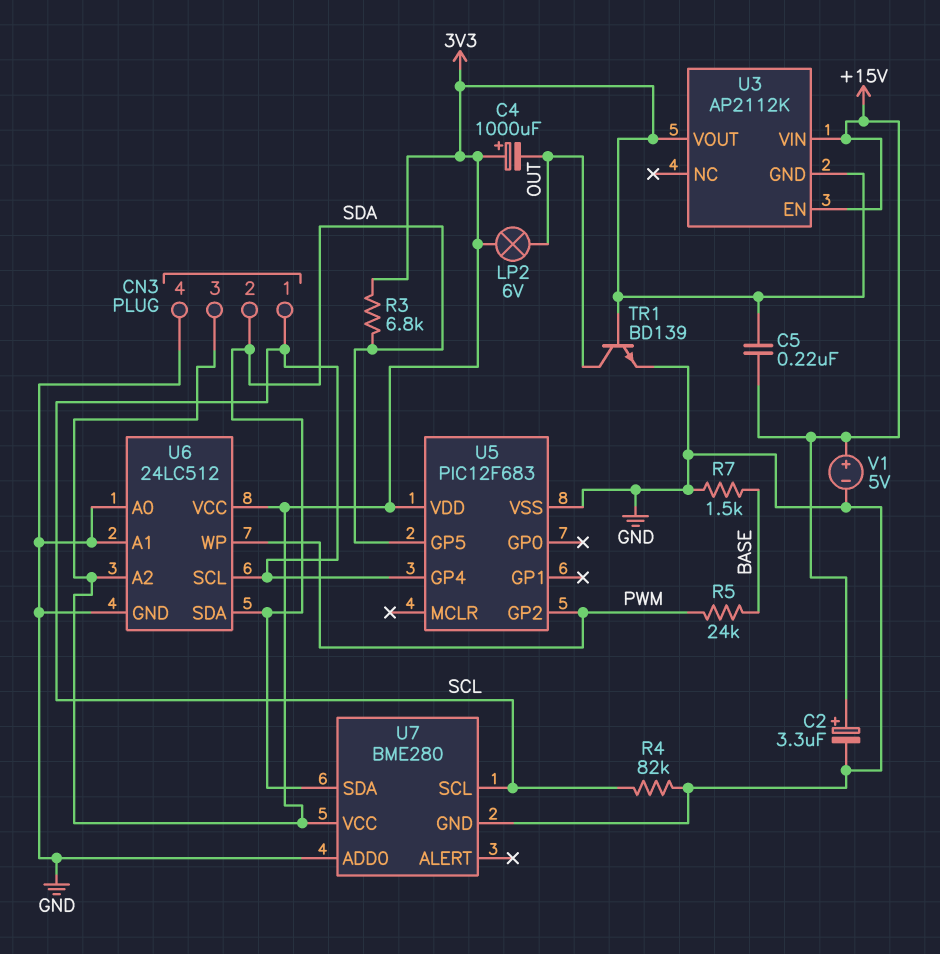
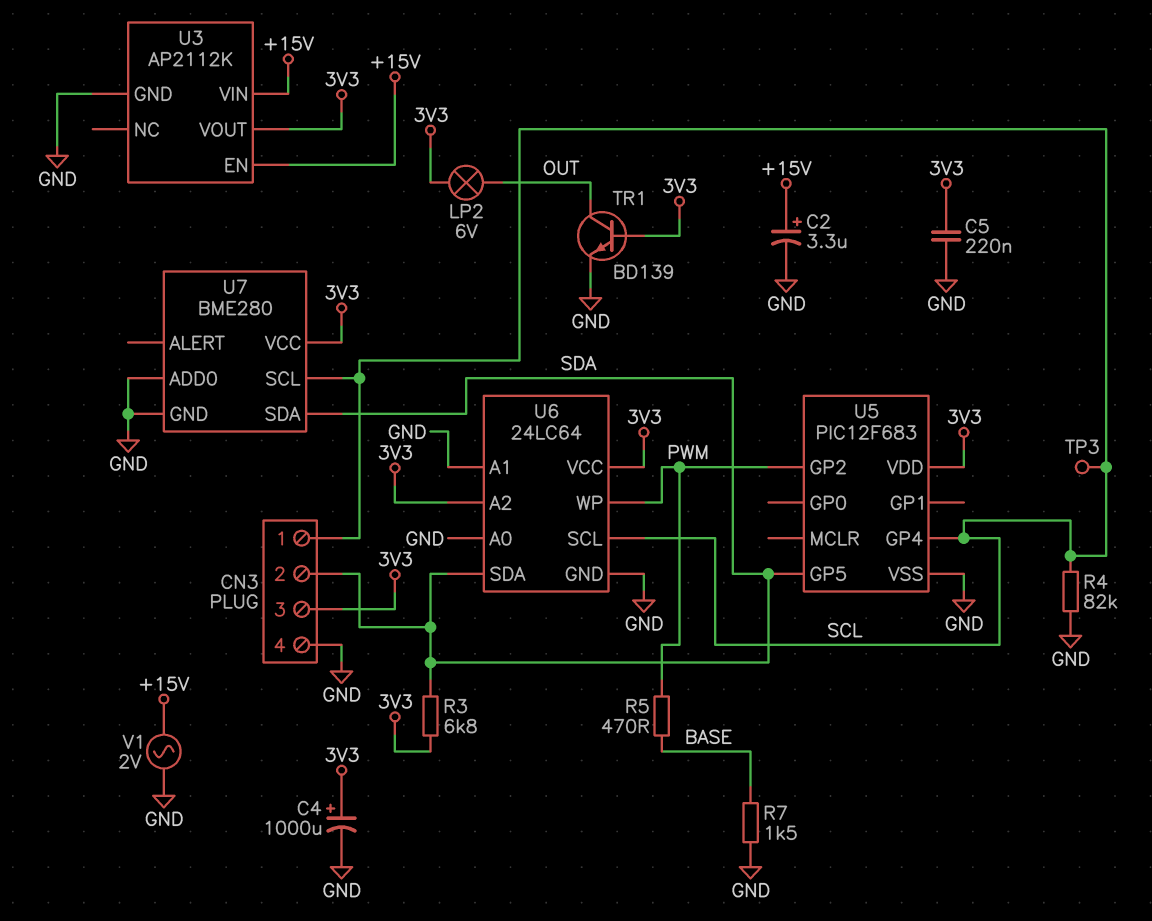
C4: 1000uF (plus 3V3, minus OUT) -> 1000uF (plus 3V3, minus GND)
C5: 220nF (+15V, 3V3) -> 220nF (3V3, GND)
R5: 24k (BASE, PWM) -> 470 (BASE, PWM)
TP3: none -> test point (SCL)
U3 pin GND: 3V3 -> GND
U6: 24LC512 -> 24LC64
V1: 5V (plus +15V, minus GND) -> AC 2V (+15V, GND)

